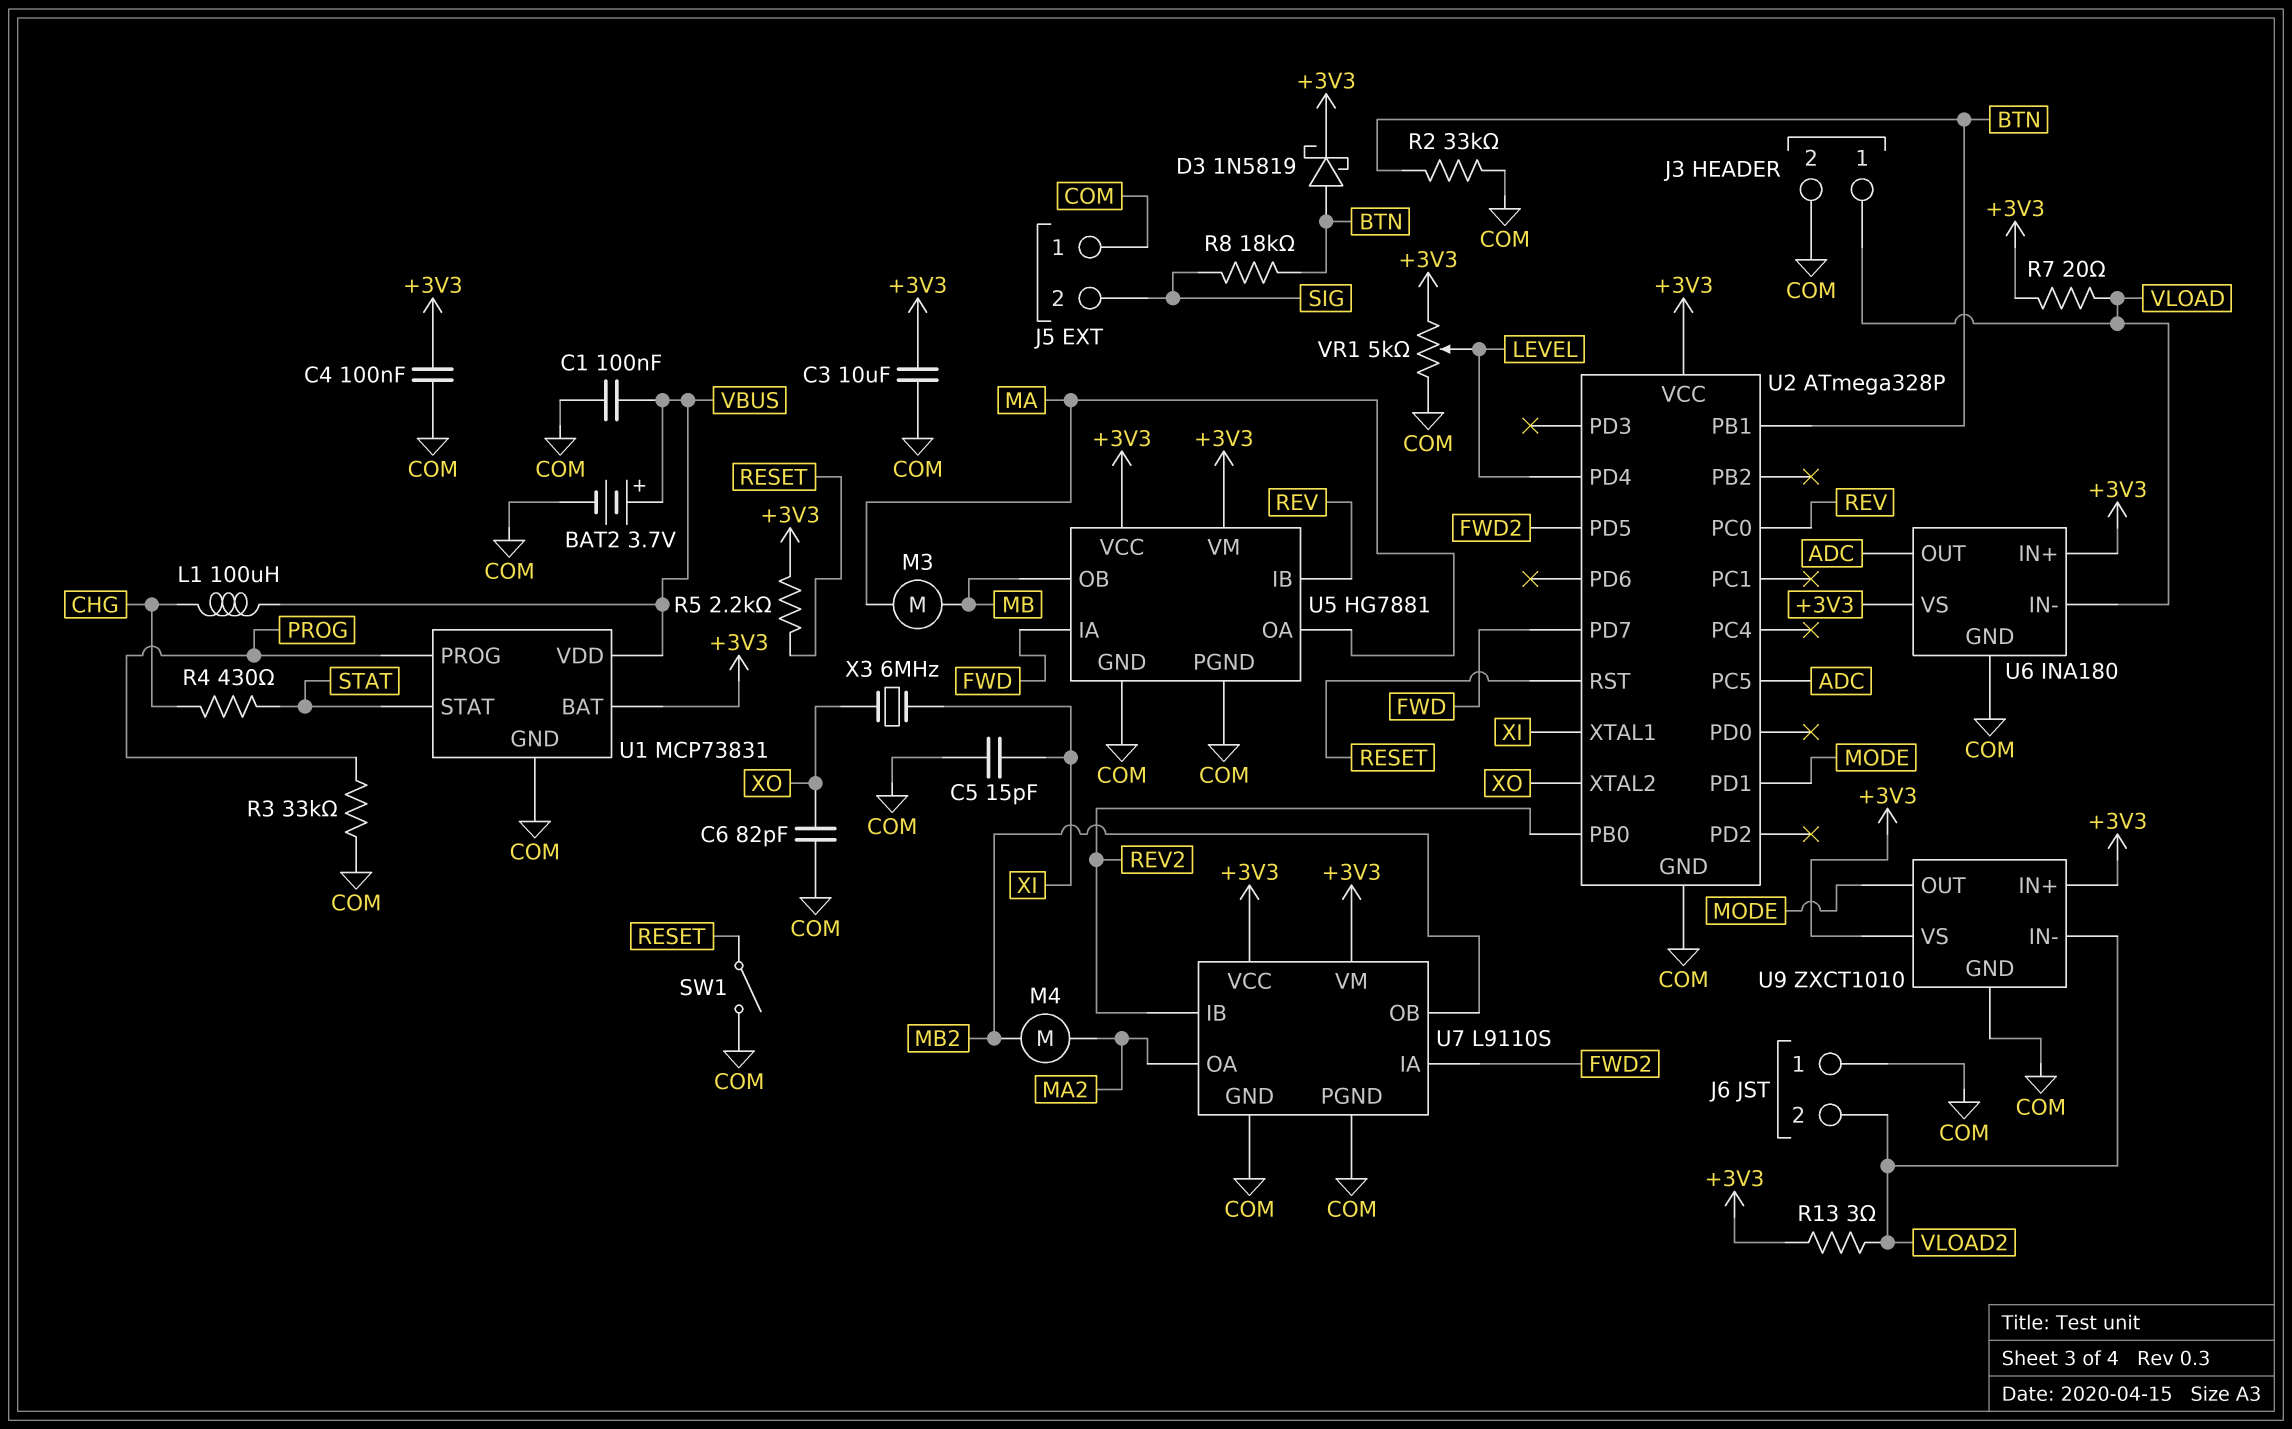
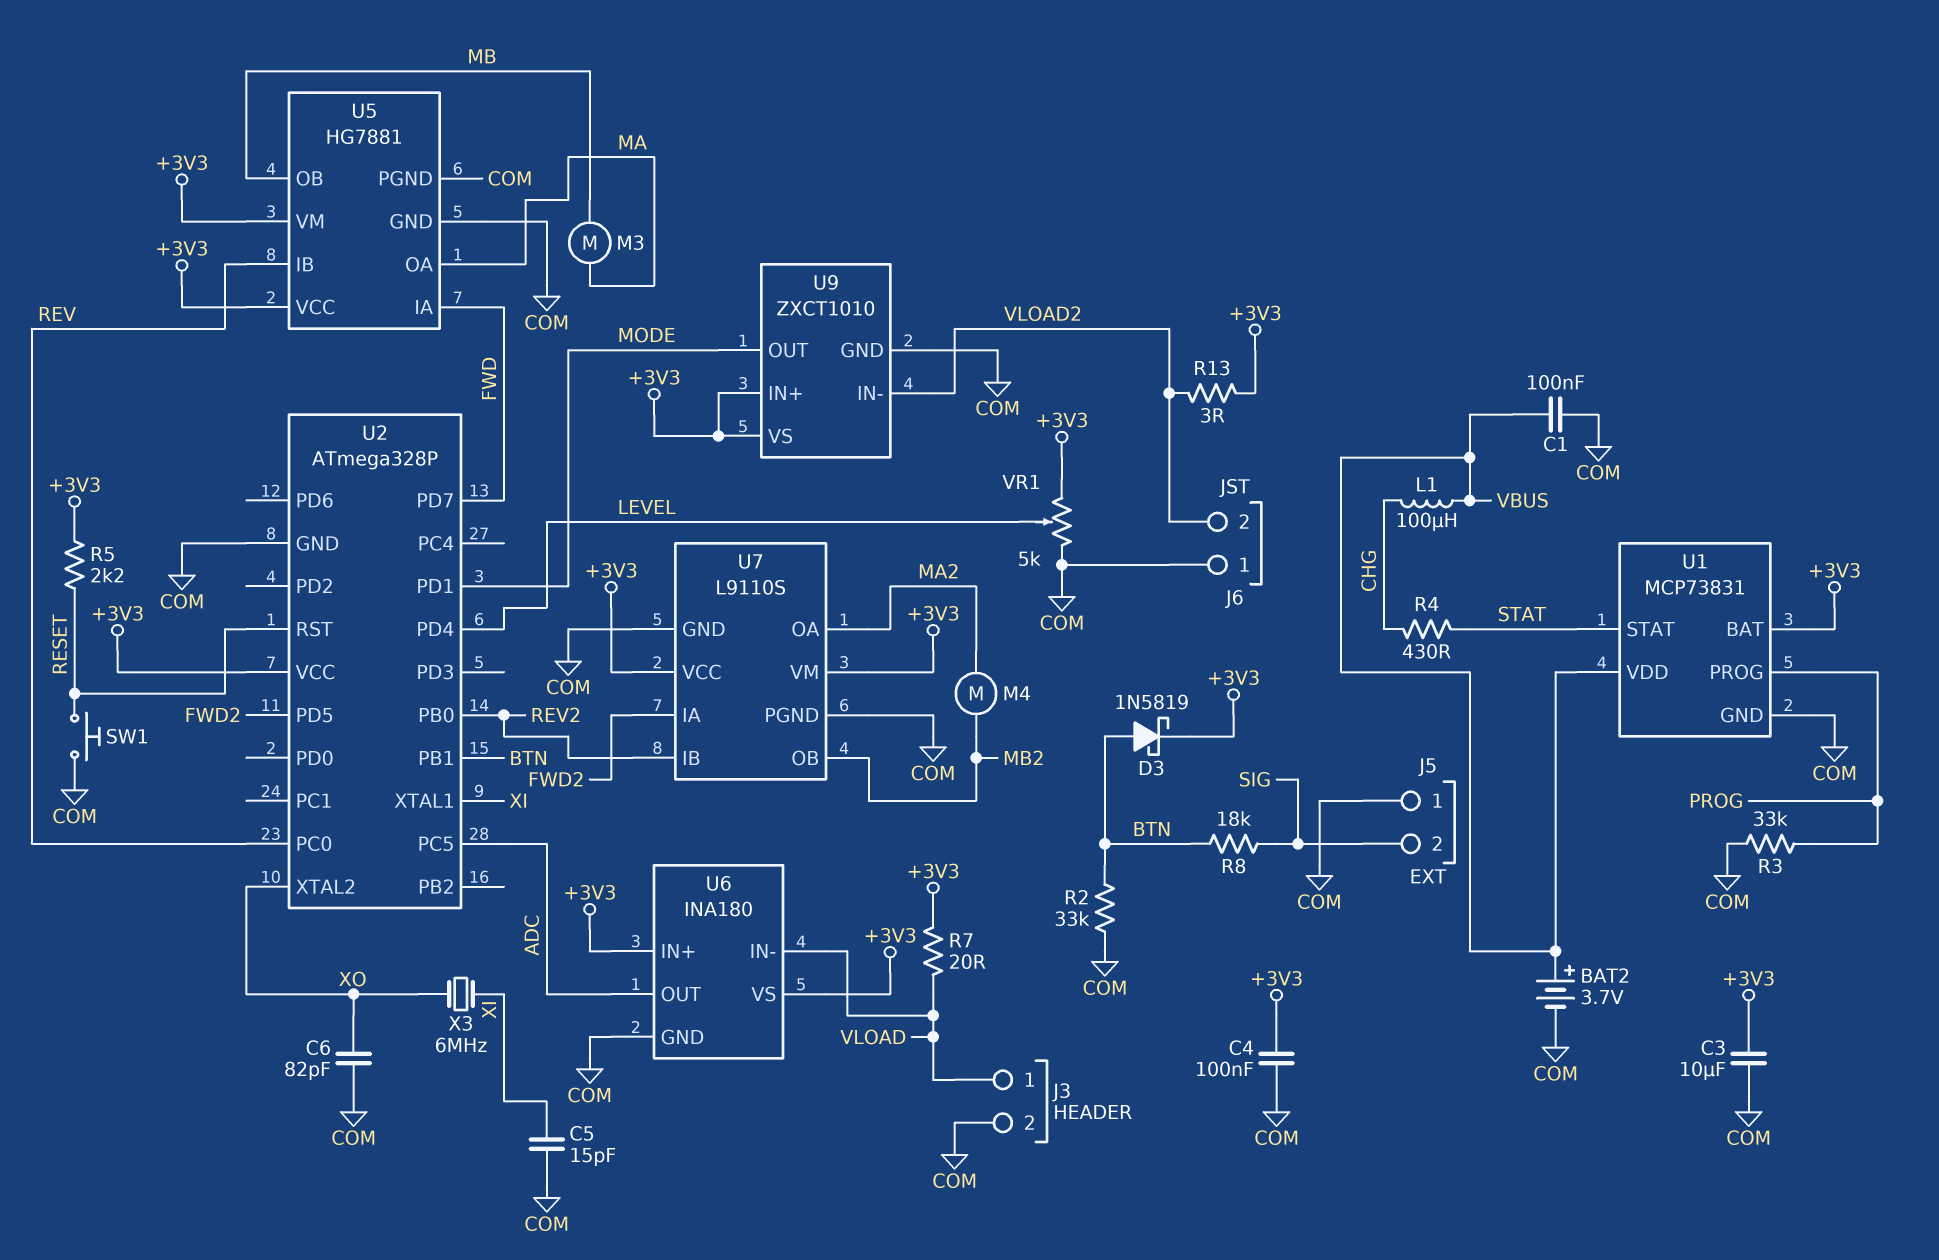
SW1: switch (COM, RESET) -> button (COM, RESET)

